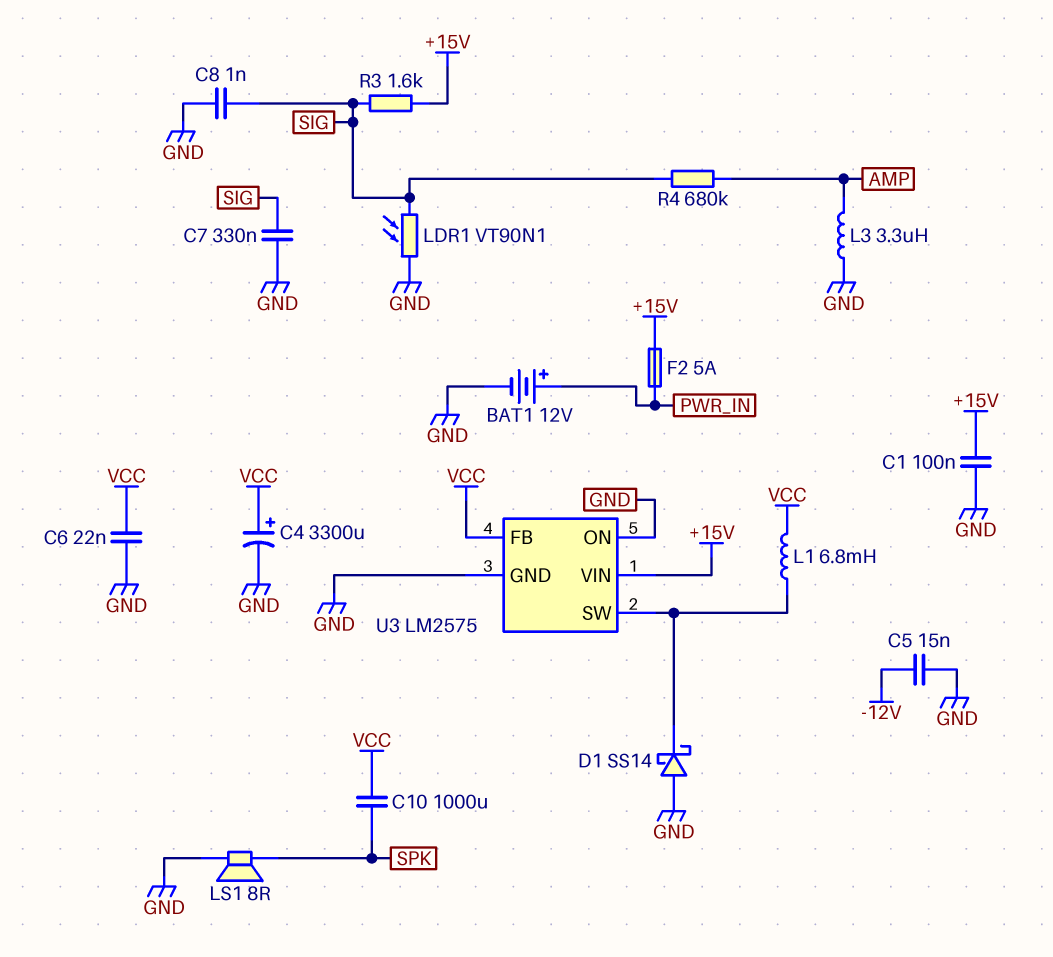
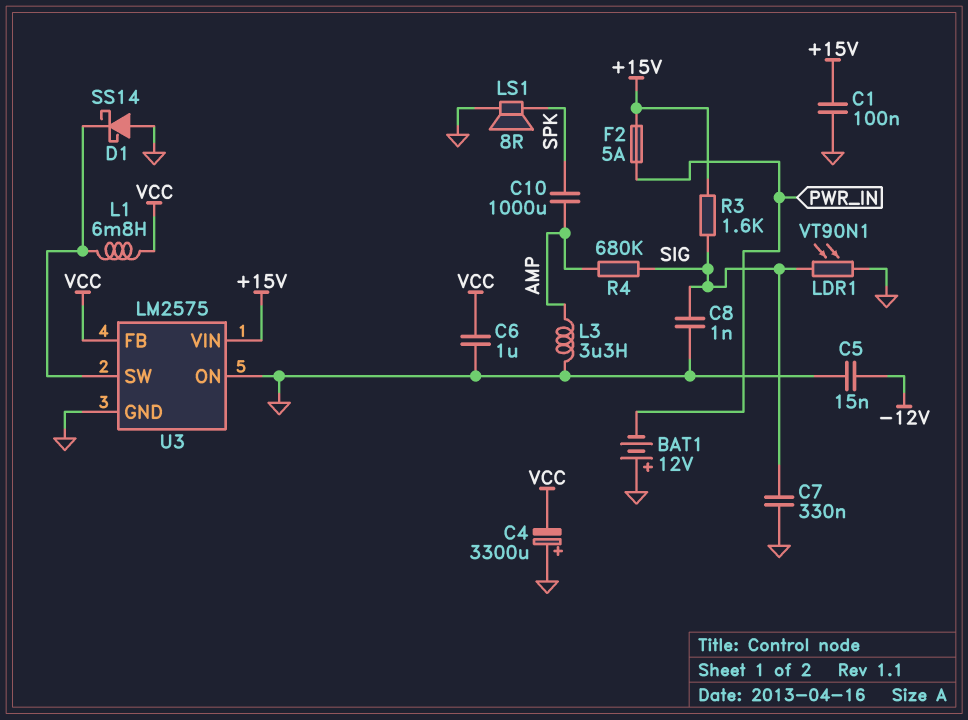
BAT1: 12V (plus PWR_IN, minus GND) -> 12V (plus GND, minus PWR_IN)
C4: 3300uF (plus VCC, minus GND) -> 3300uF (plus GND, minus VCC)
C6: 22nF (GND, VCC) -> 1uF (GND, VCC)
C10: 1000uF (SPK, VCC) -> 1000uF (AMP, SPK)

